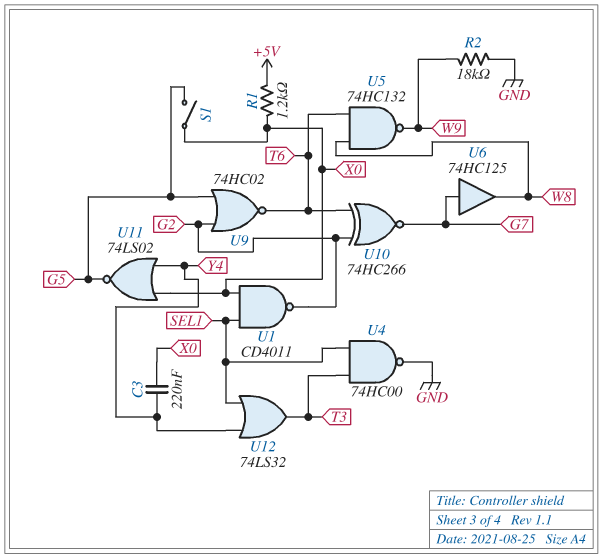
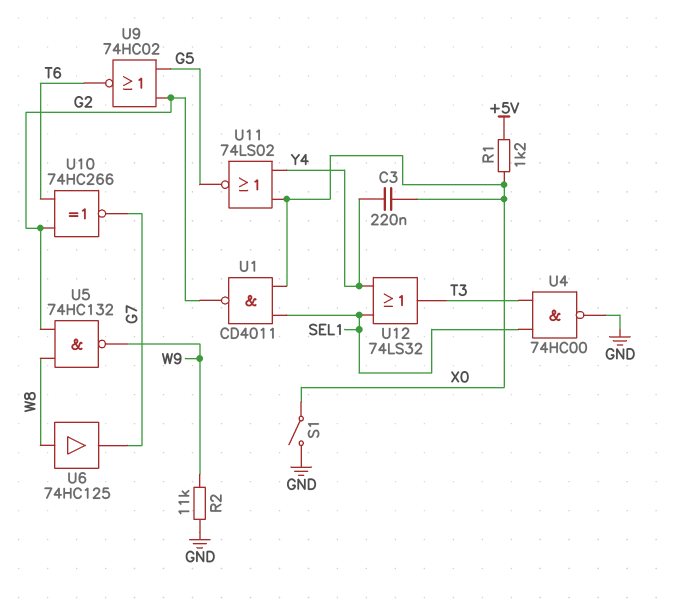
R2: 18k (GND, W9) -> 11k (GND, W9)
S1: switch (G5, X0) -> switch (GND, X0)
U5: NAND 74HC132 (in T6, in W8, out W9) -> NAND 74HC132 (in G2, in W8, out W9)
U6: buffer 74HC125 (in G7, out W8) -> buffer 74HC125 (in W8, out G7)

